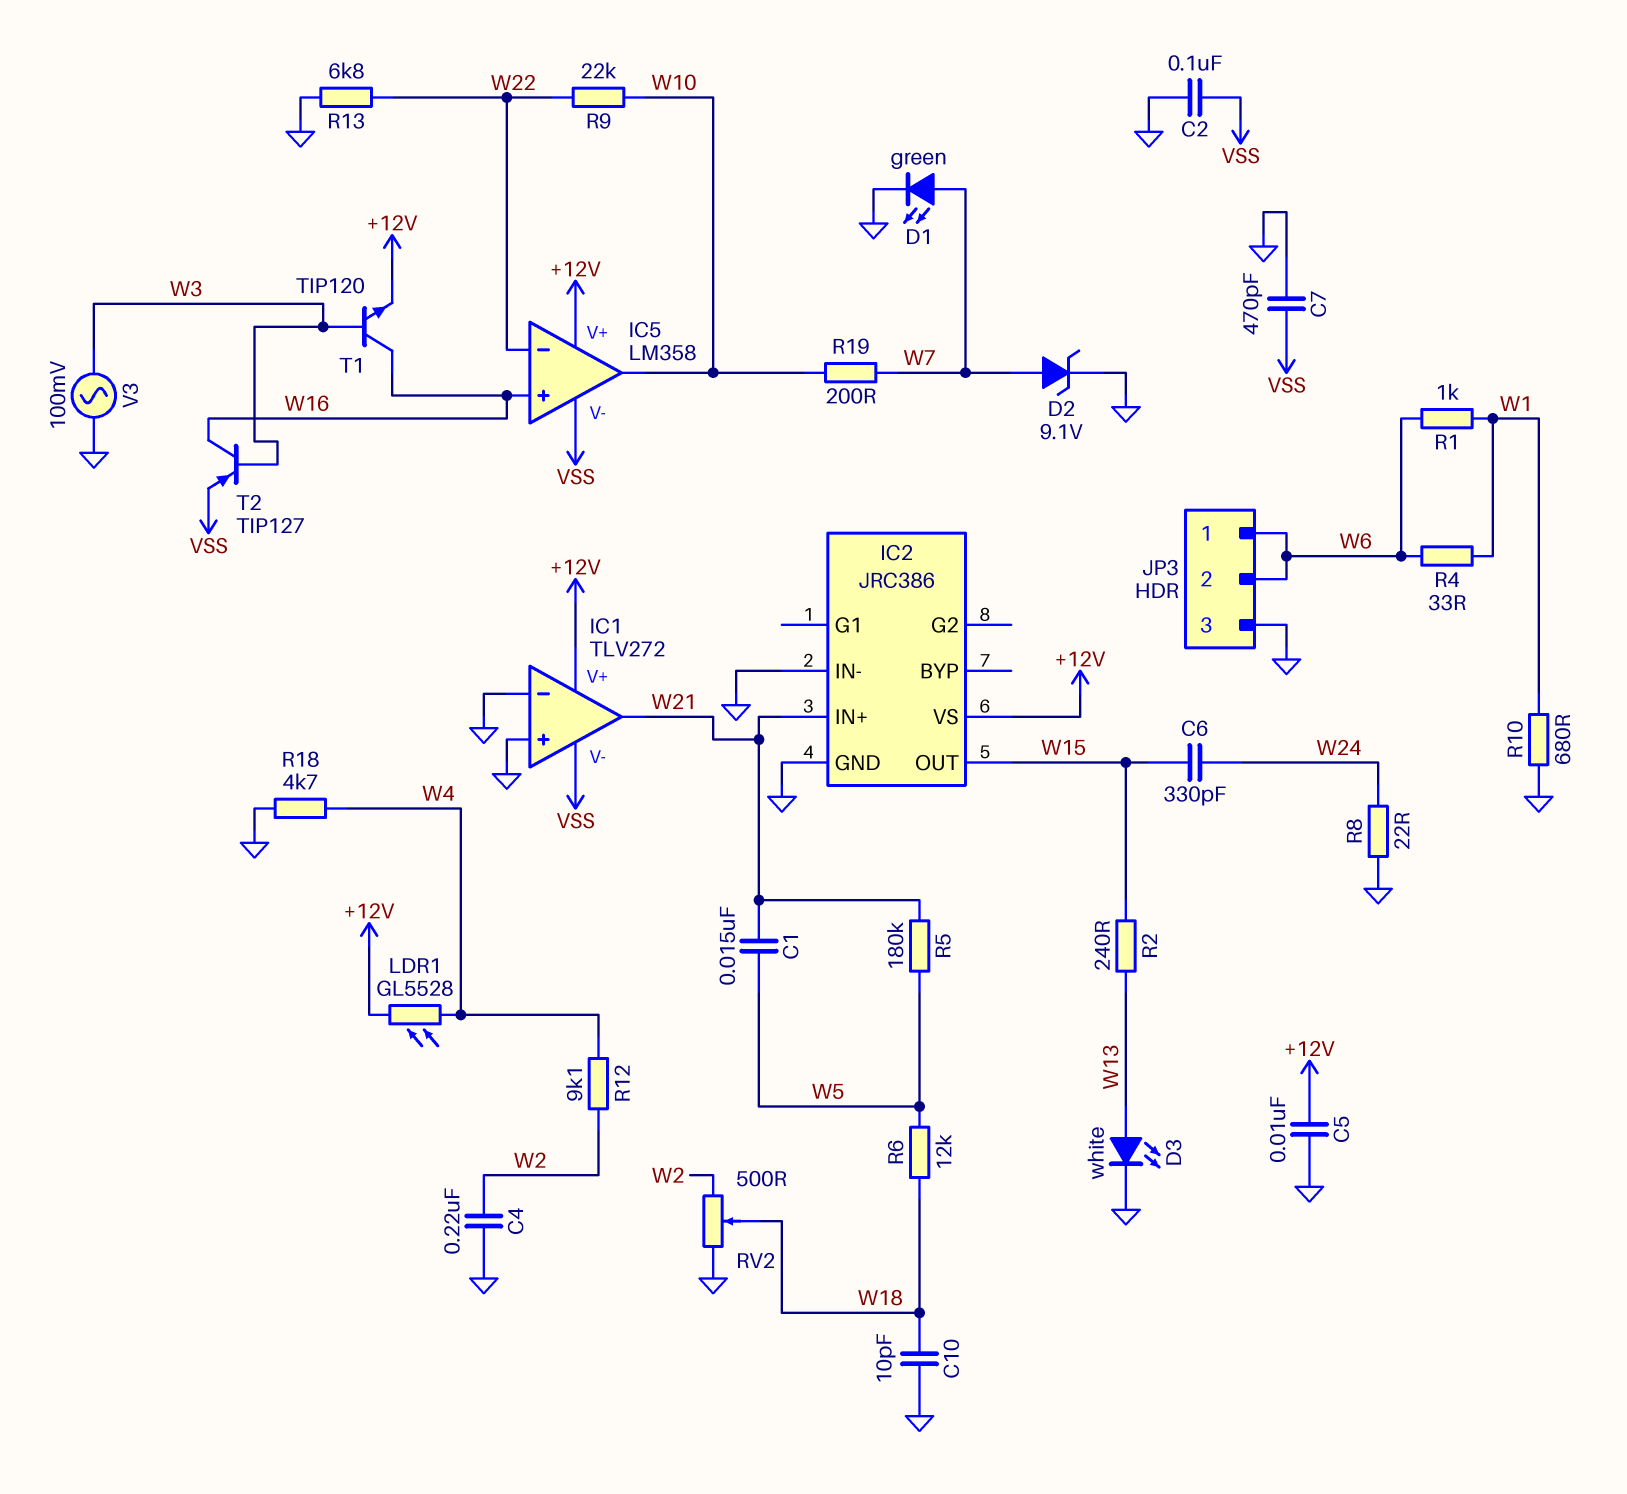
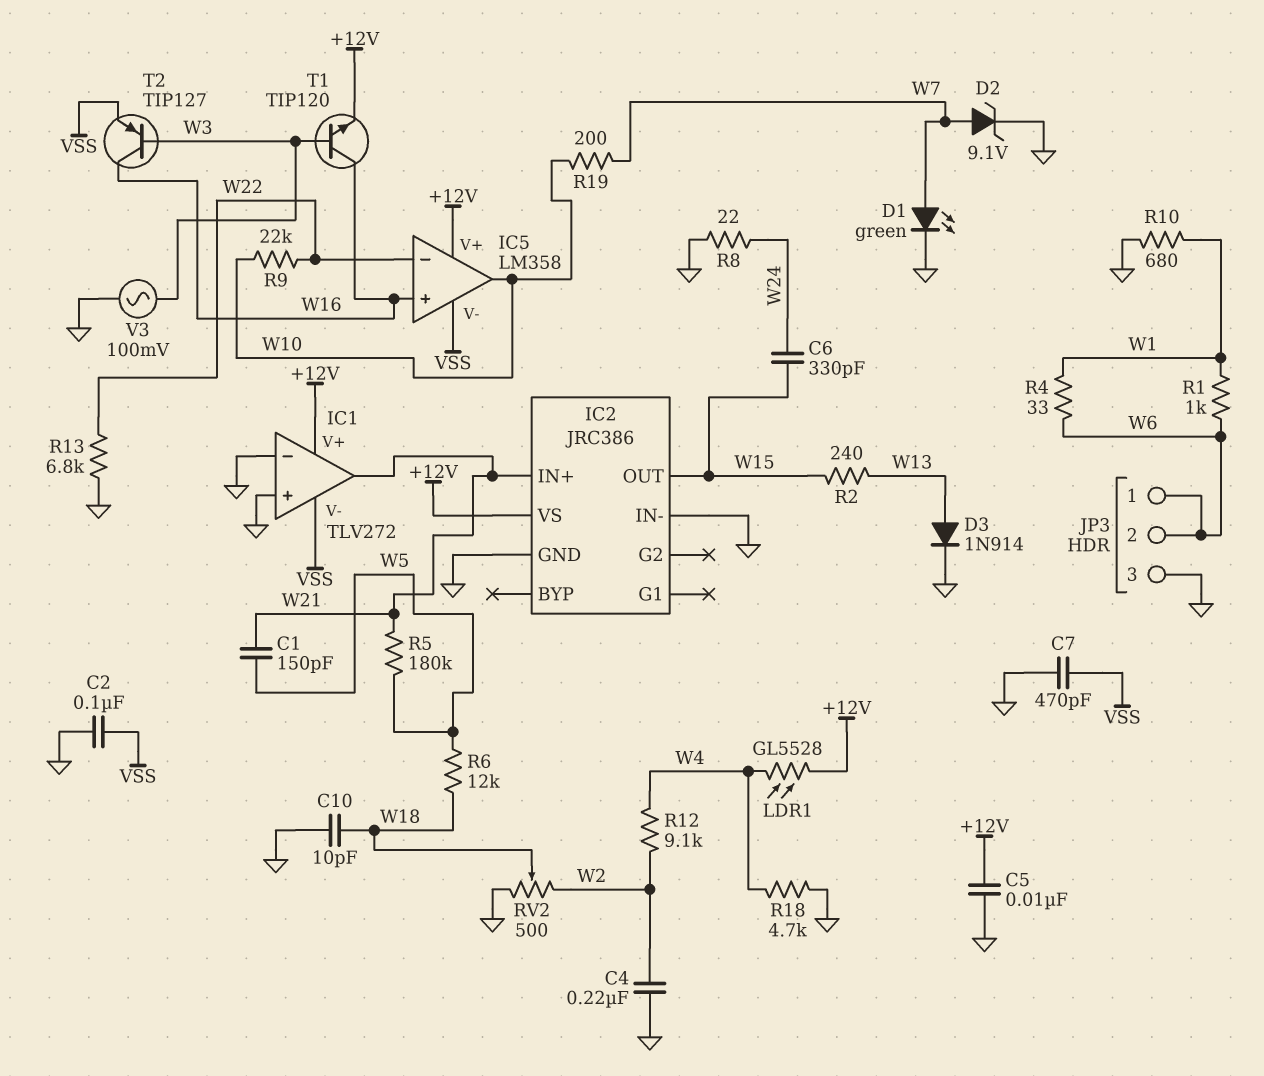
C1: 15nF (W5, W21) -> 150pF (W5, W21)
D3: LED white (A W13, K GND) -> diode 1N914 (A W13, K GND)

